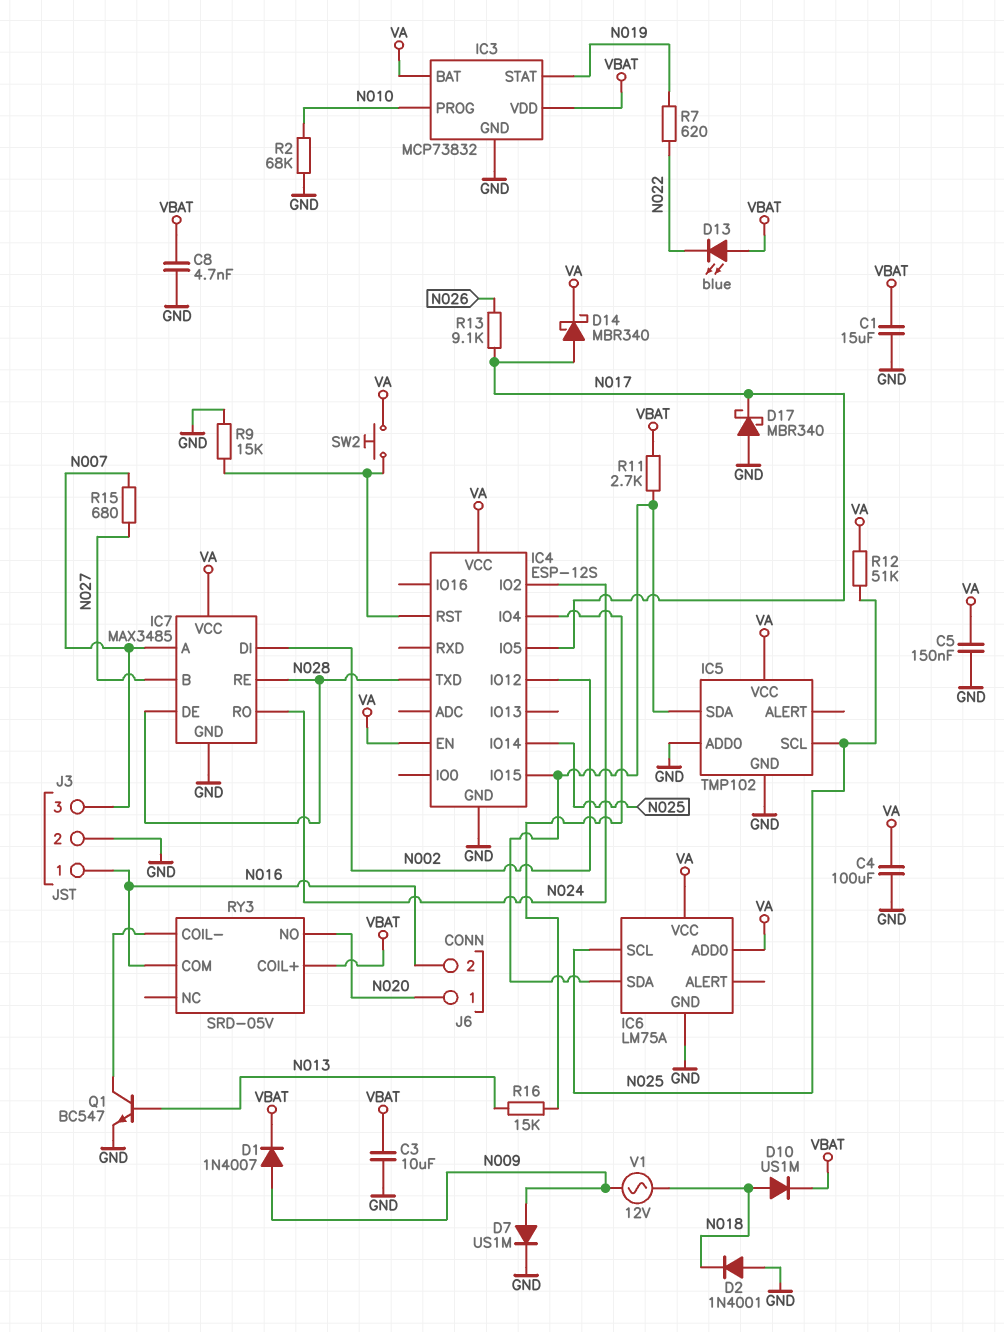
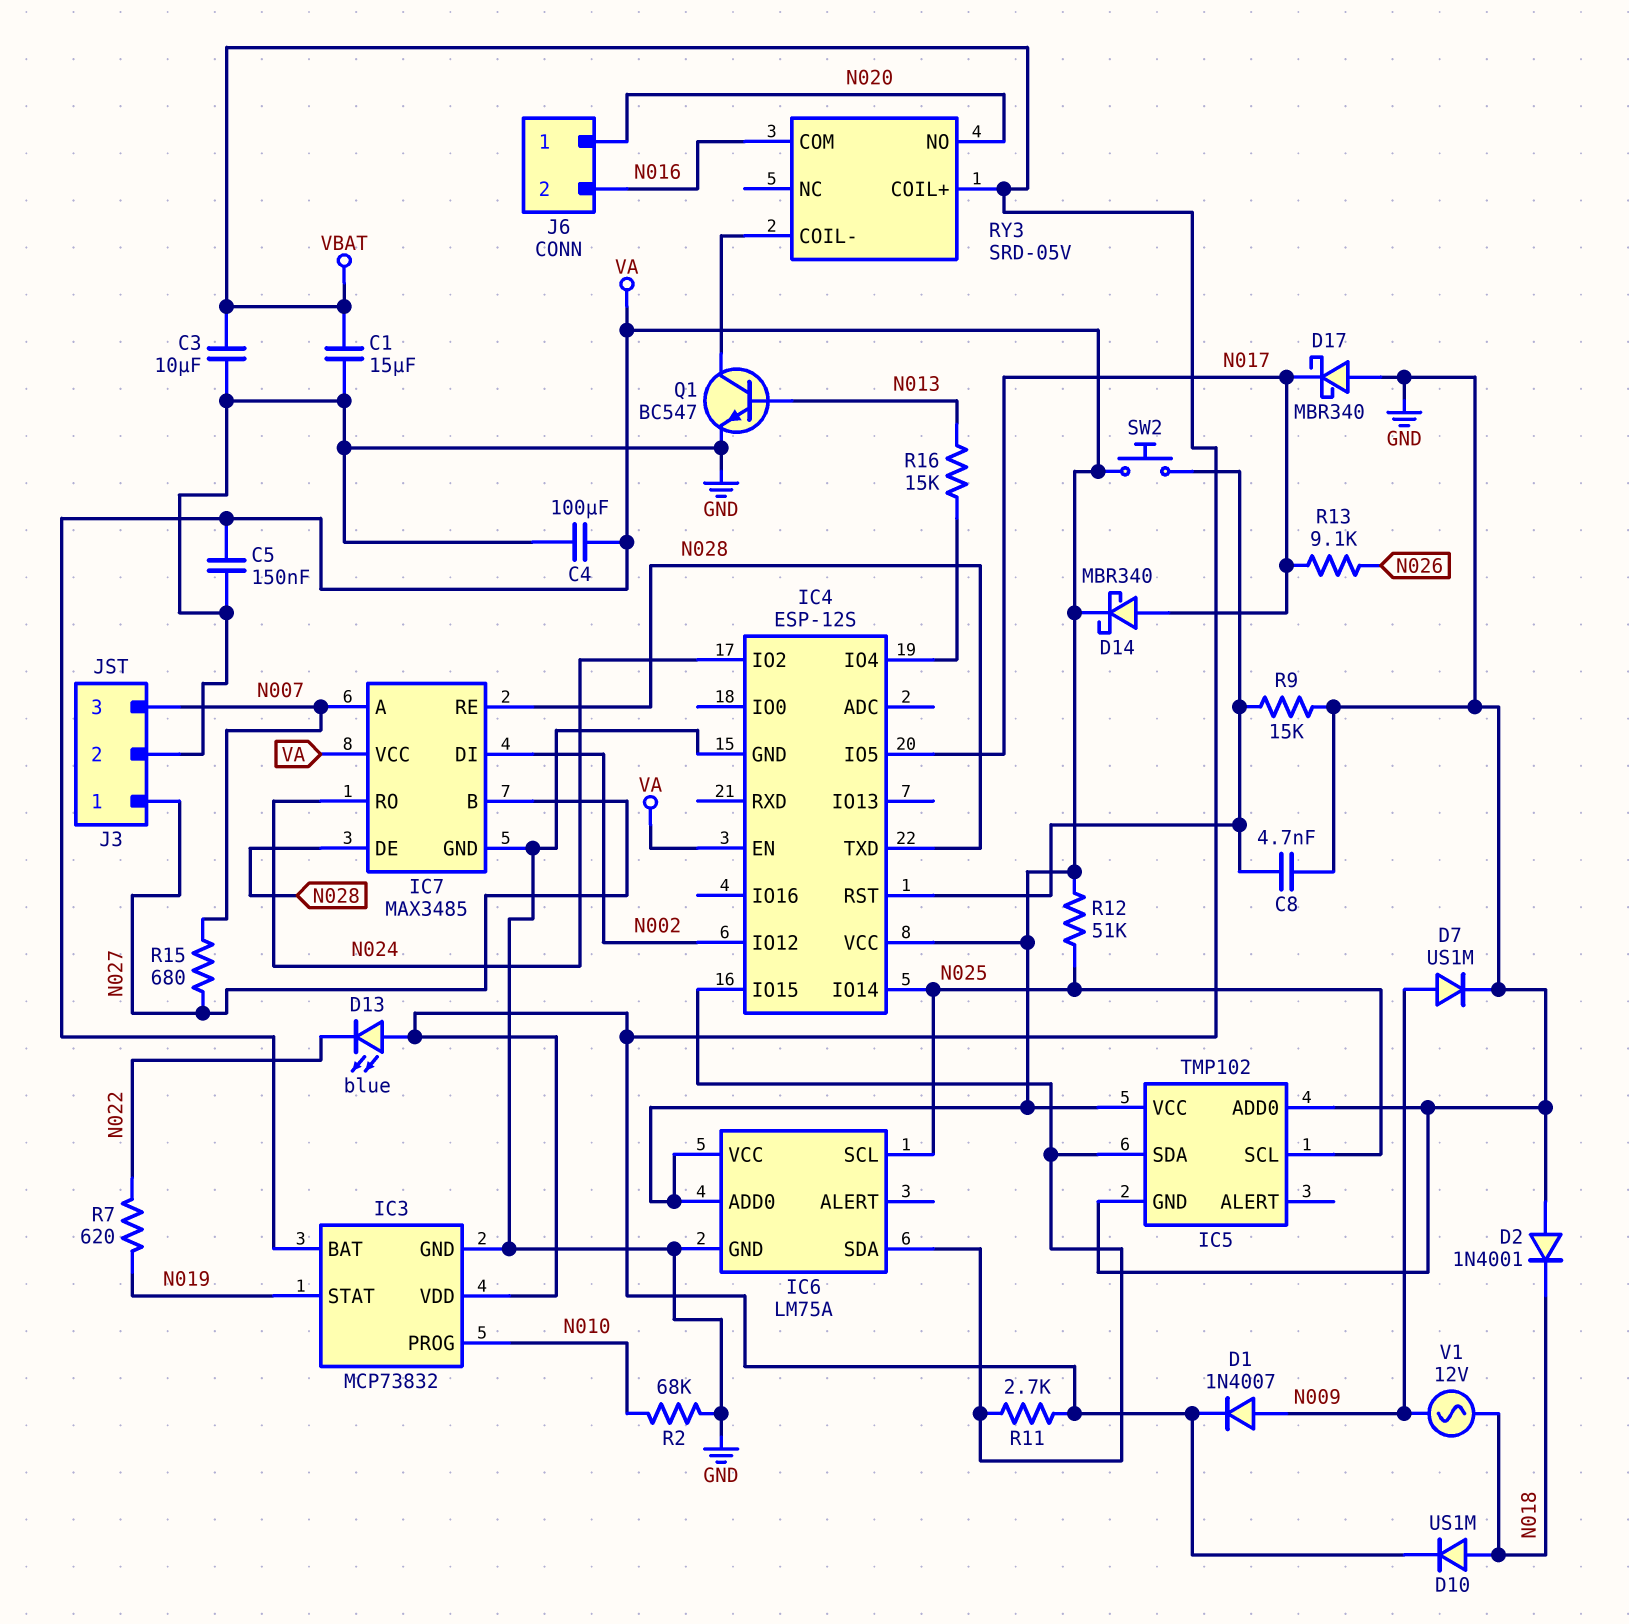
C8: 4.7nF (GND, VBAT) -> 4.7nF (GND, IC4/RST)
J3 pin 1: N016 -> N027

